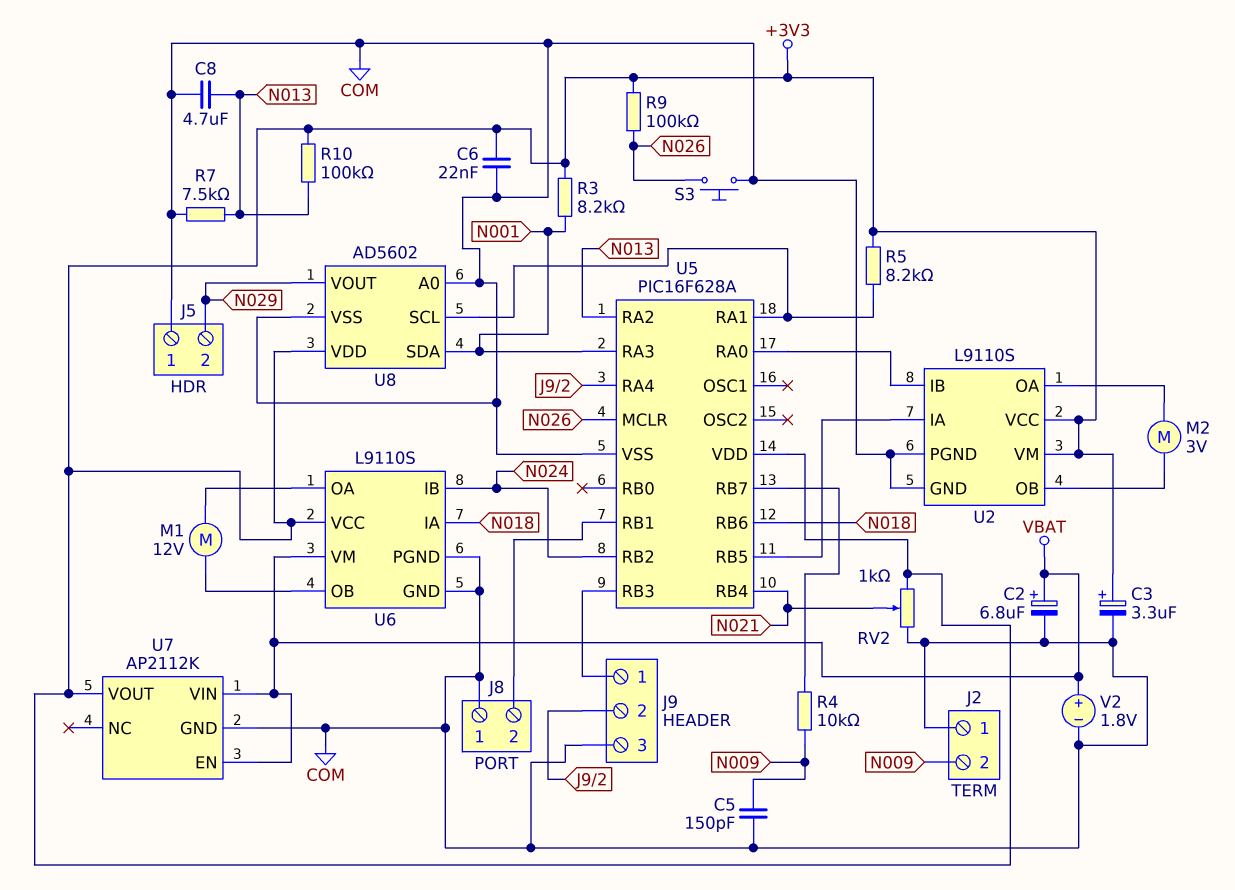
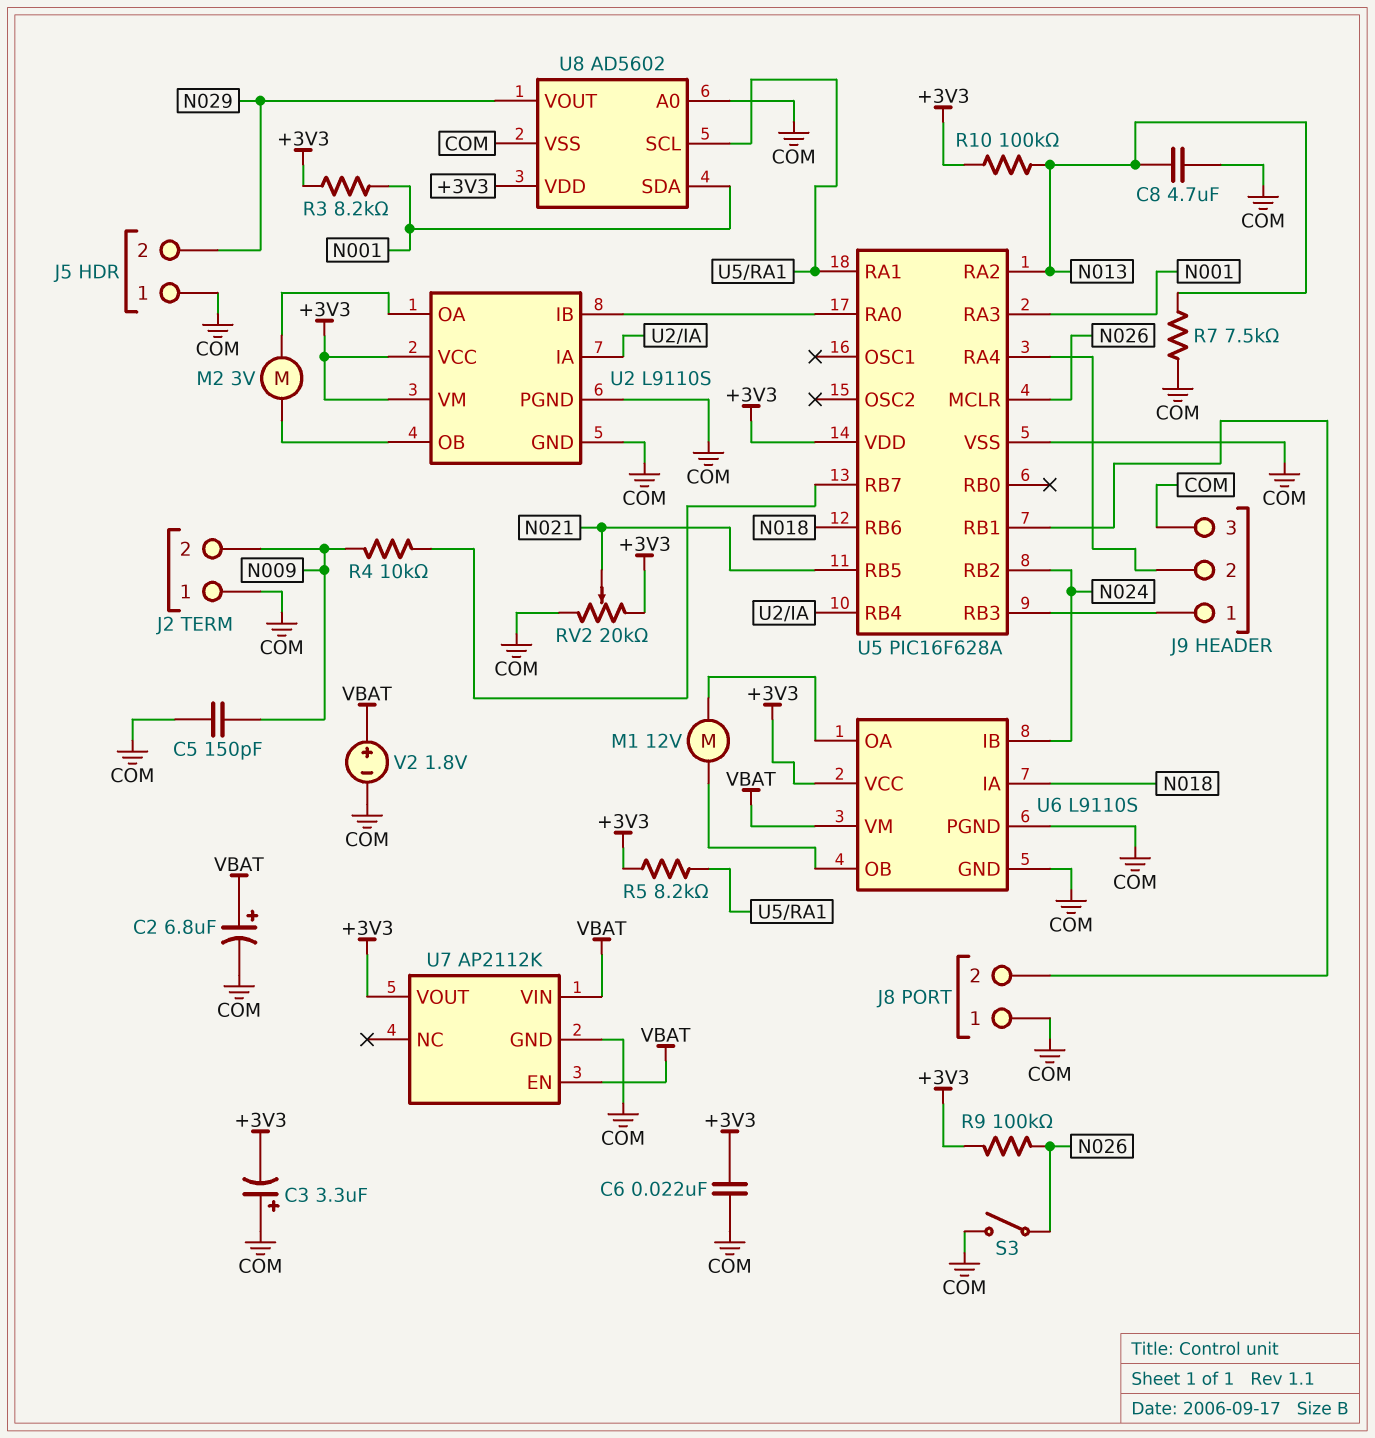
C3: 3.3uF (plus +3V3, minus COM) -> 3.3uF (plus COM, minus +3V3)
RV2: 1k (+3V3, COM, wiper N021) -> 20k (+3V3, COM, wiper N021)
S3: button (COM, N026) -> switch (COM, N026)
U5 pin RB4: N021 -> U2/IA
U5 pin RB5: U2/IA -> N021

